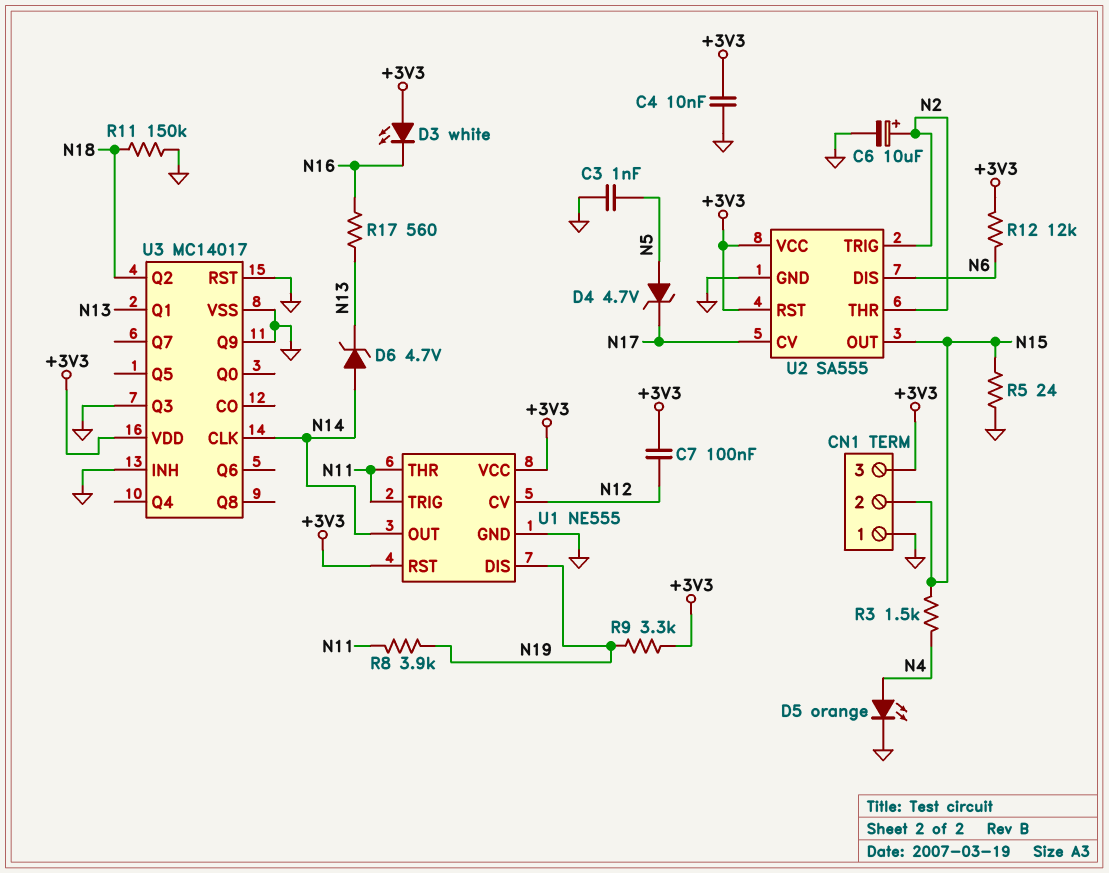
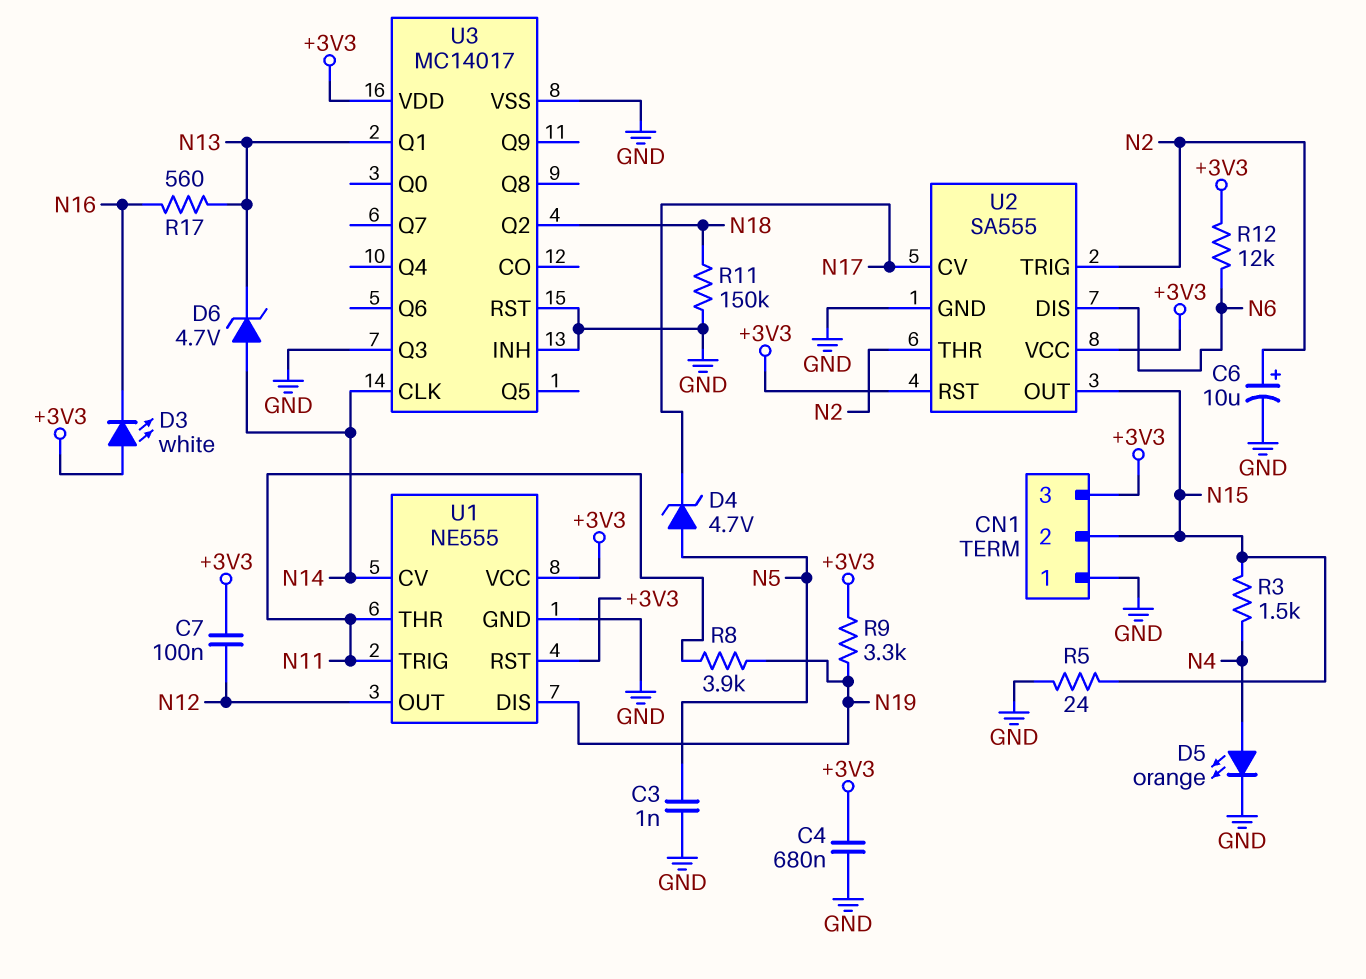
C4: 10nF (+3V3, GND) -> 680nF (+3V3, GND)
U1 pin CV: N12 -> N14
U1 pin OUT: N14 -> N12
U3 pin Q9: GND -> none

